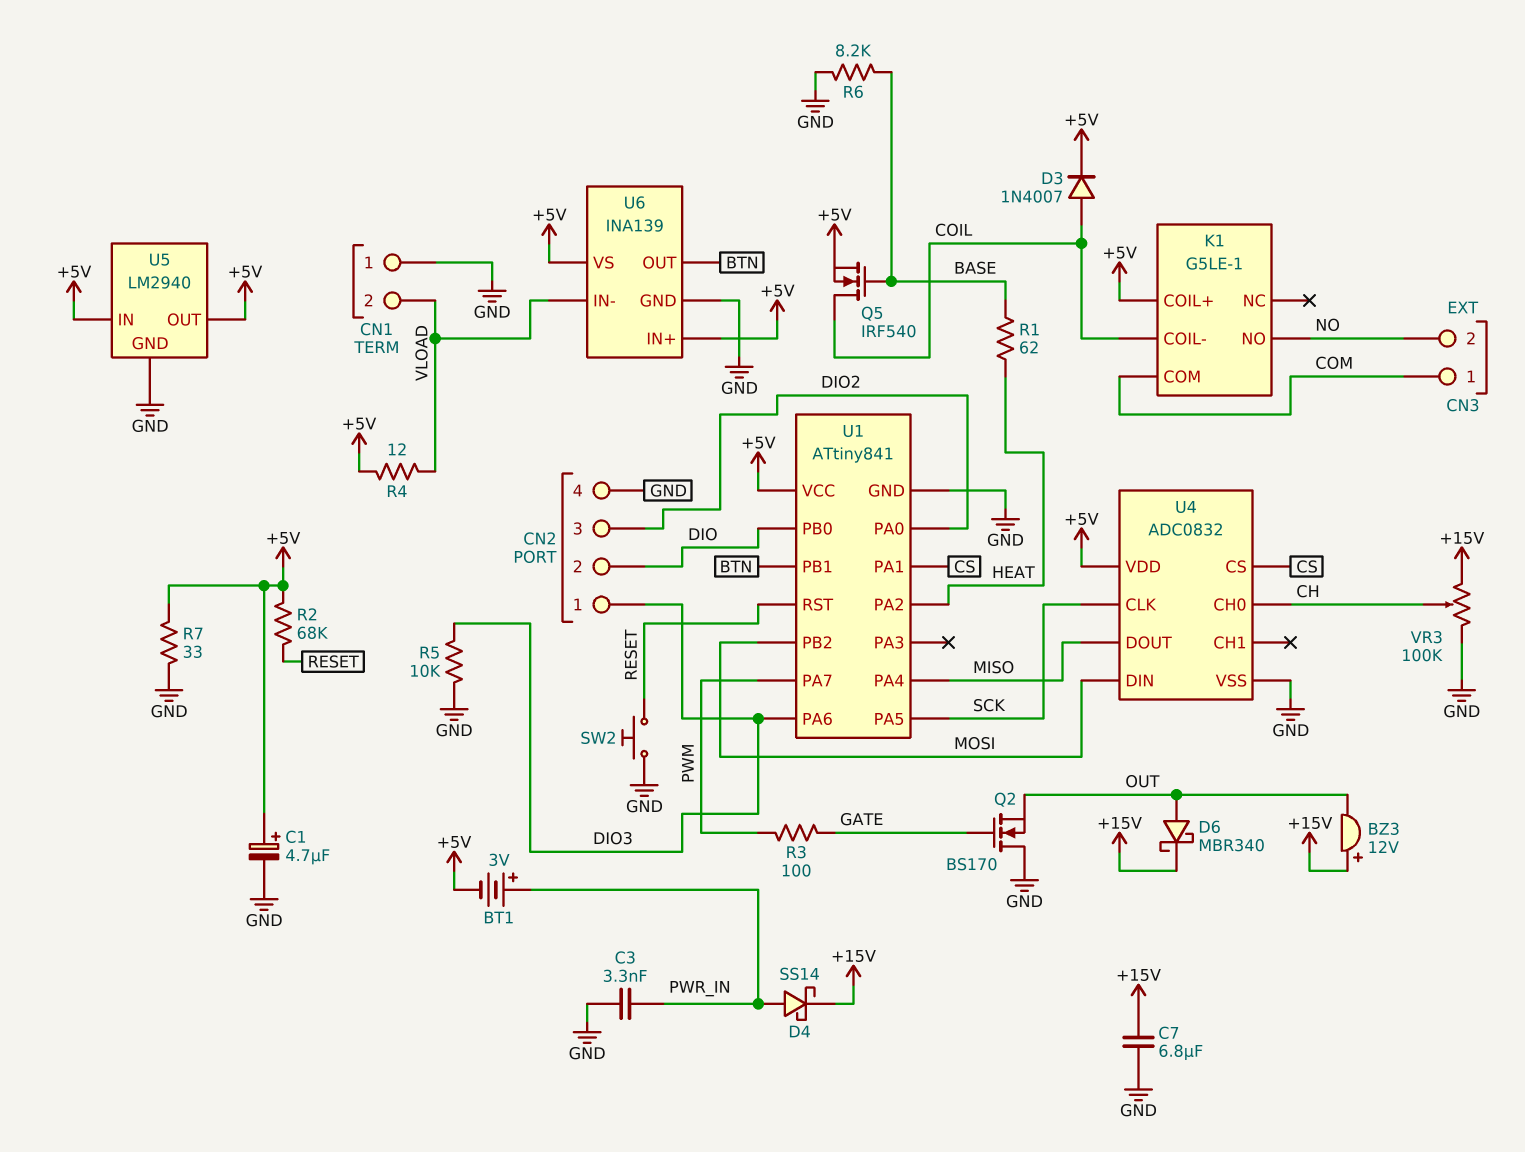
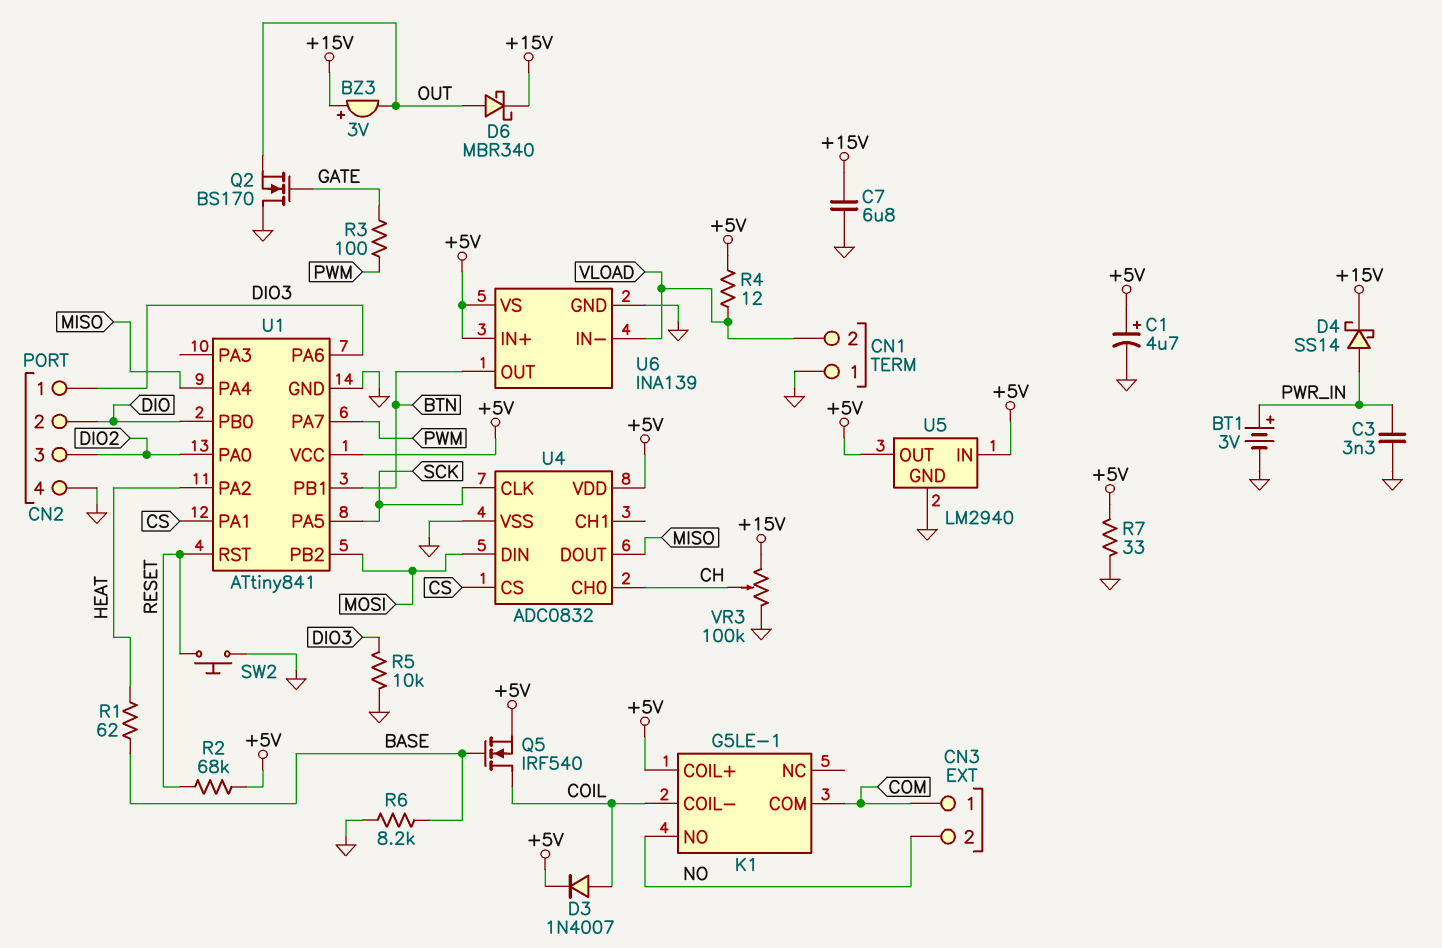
BT1: 3V (plus PWR_IN, minus +5V) -> 3V (plus PWR_IN, minus GND)
BZ3: buzzer 12V (plus +15V, minus OUT) -> buzzer 3V (plus +15V, minus OUT)

